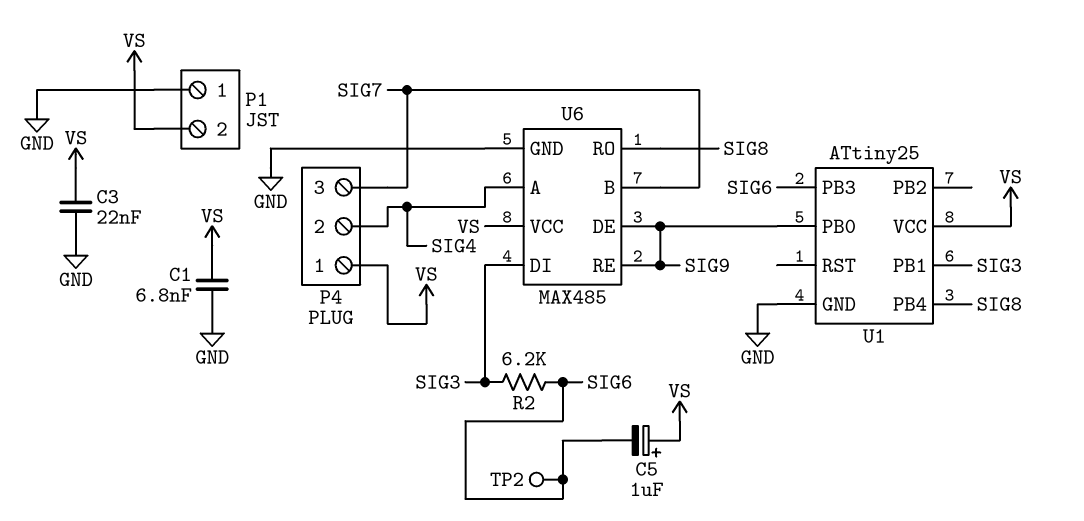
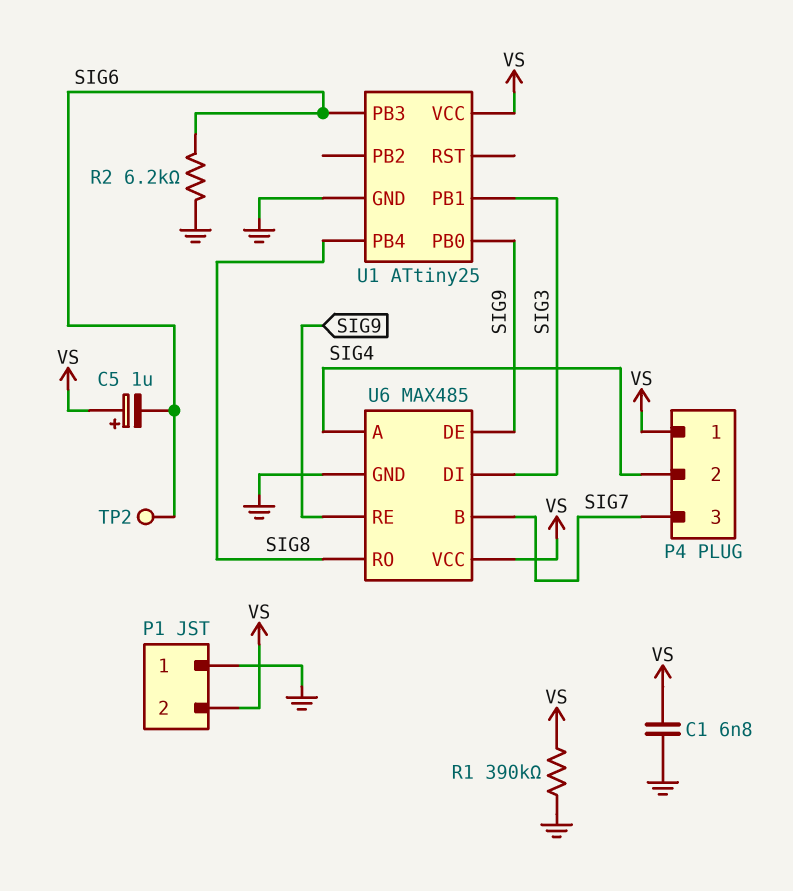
C3: 22nF (GND, VS) -> none
R1: none -> 390k (GND, VS)
R2: 6.2k (SIG3, SIG6) -> 6.2k (GND, SIG6)

